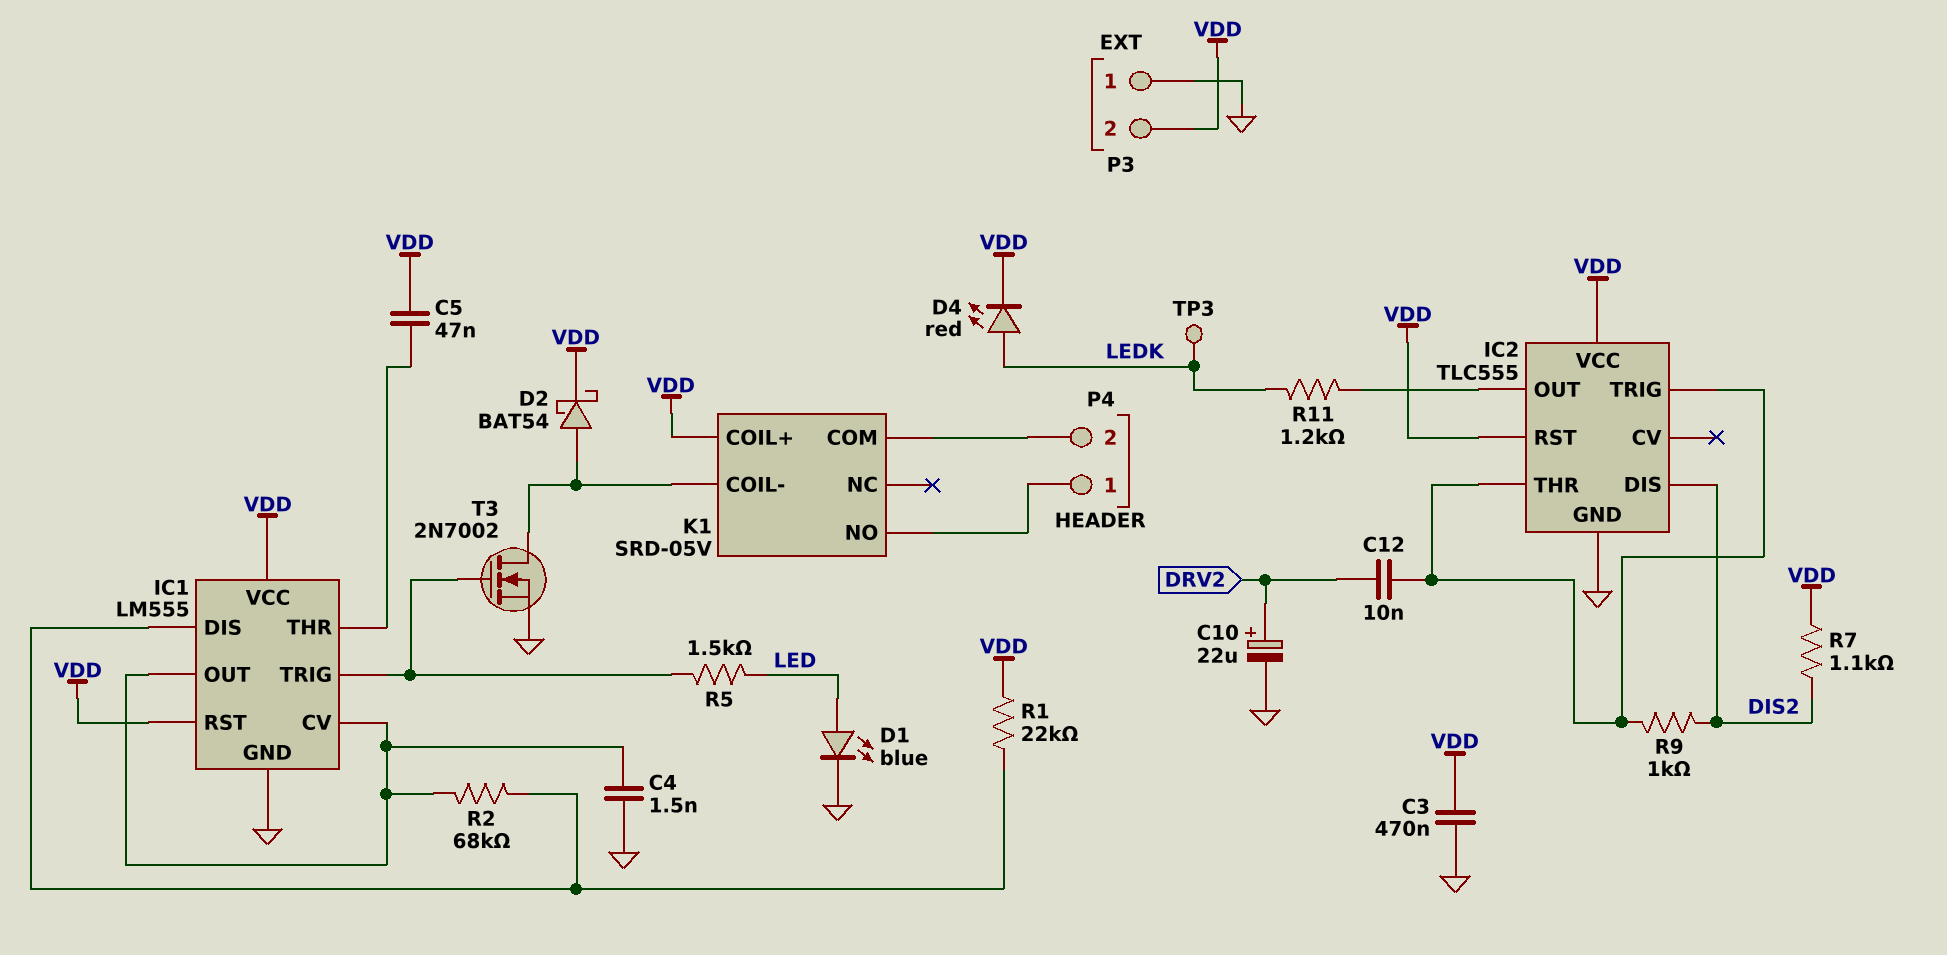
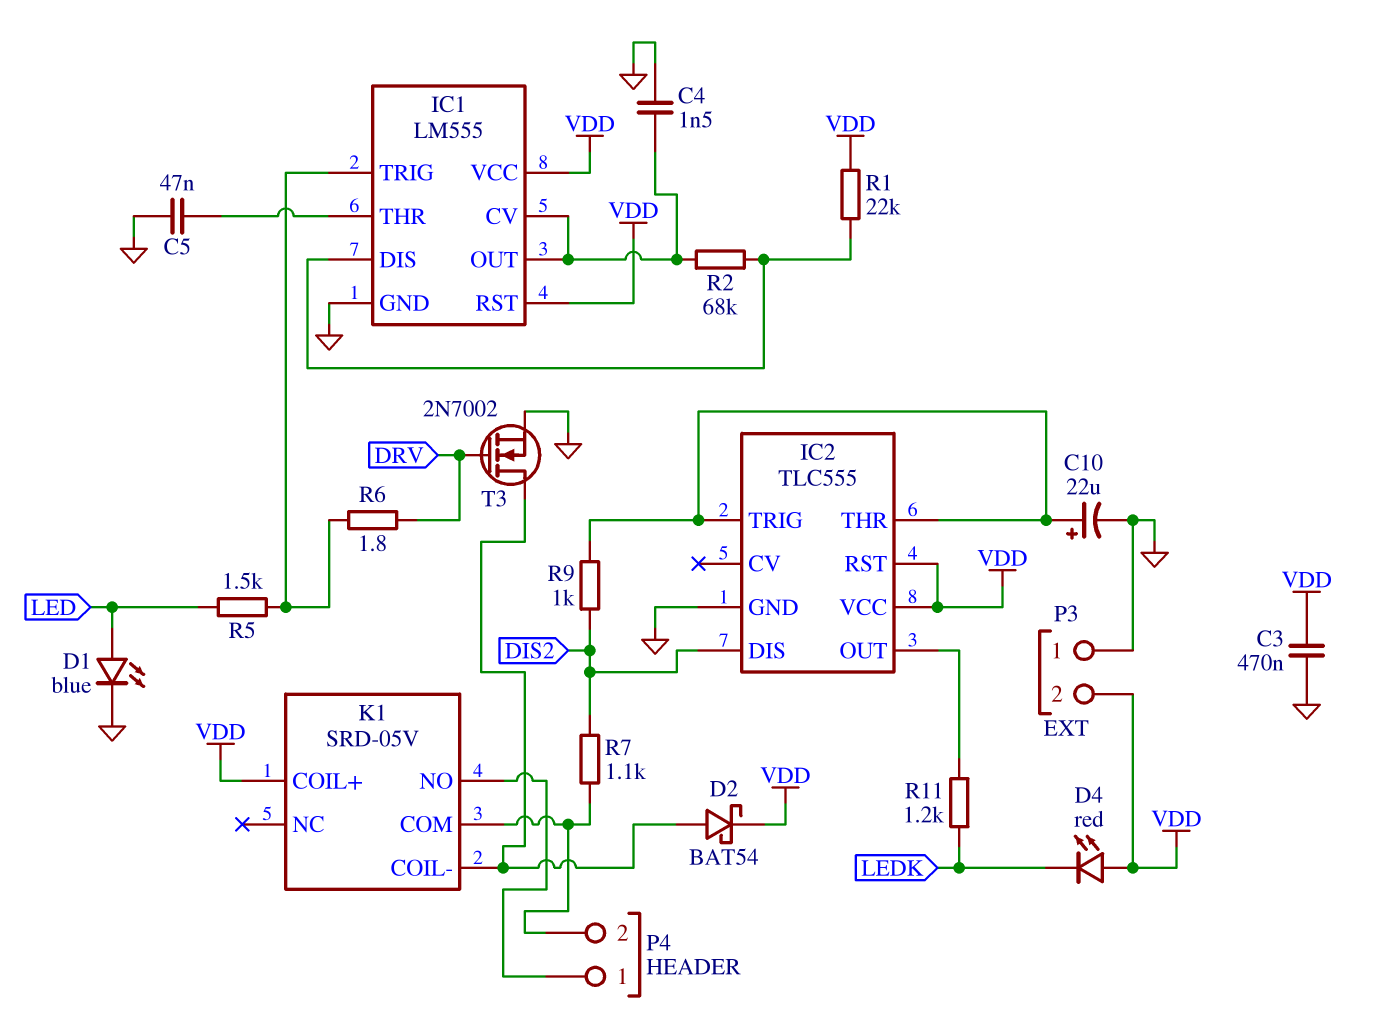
C5: 47nF (IC1/THR, VDD) -> 47nF (GND, IC1/THR)
C10: 22uF (plus DRV2, minus GND) -> 22uF (plus IC2/THR, minus GND)
C12: 10nF (DRV2, IC2/THR) -> none
D4: LED red (A LEDK, K VDD) -> LED red (A VDD, K LEDK)
R6: none -> 1.8 (DRV, IC1/TRIG)
R7: 1.1k (DIS2, VDD) -> 1.1k (DIS2, K1/COM)
T3: NMOS 2N7002 (G IC1/TRIG, D K1/COIL-, S GND) -> NMOS 2N7002 (G DRV, D K1/COIL-, S GND)
TP3: test point (LEDK) -> none

